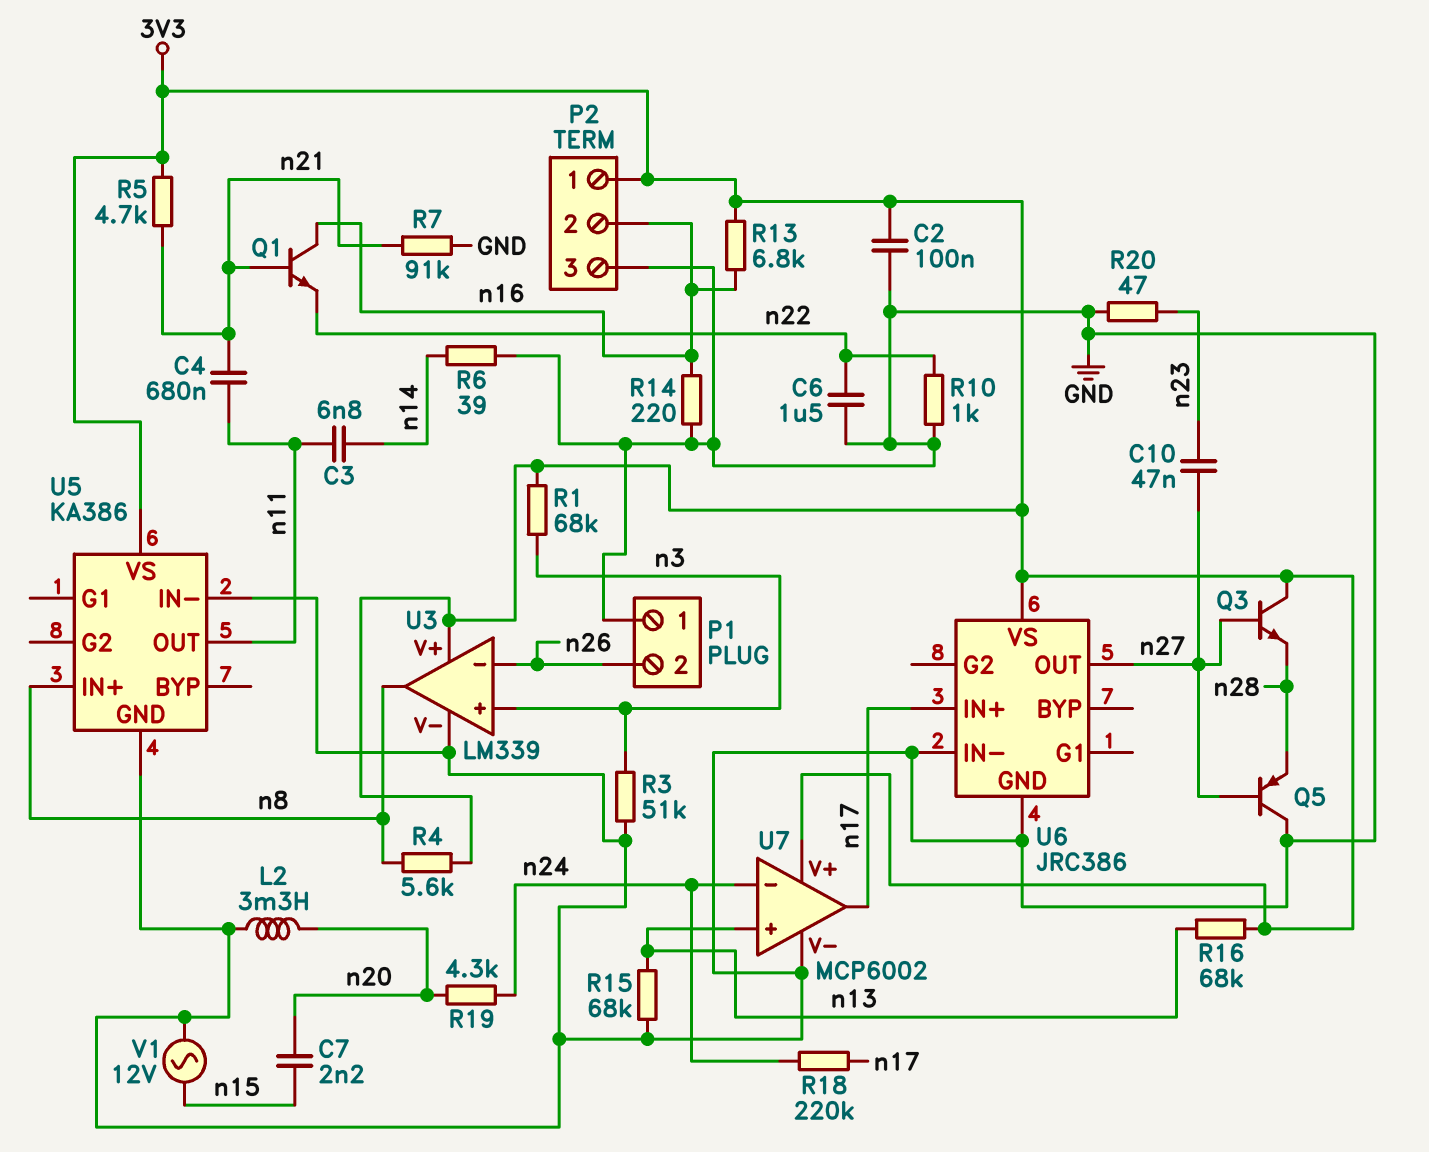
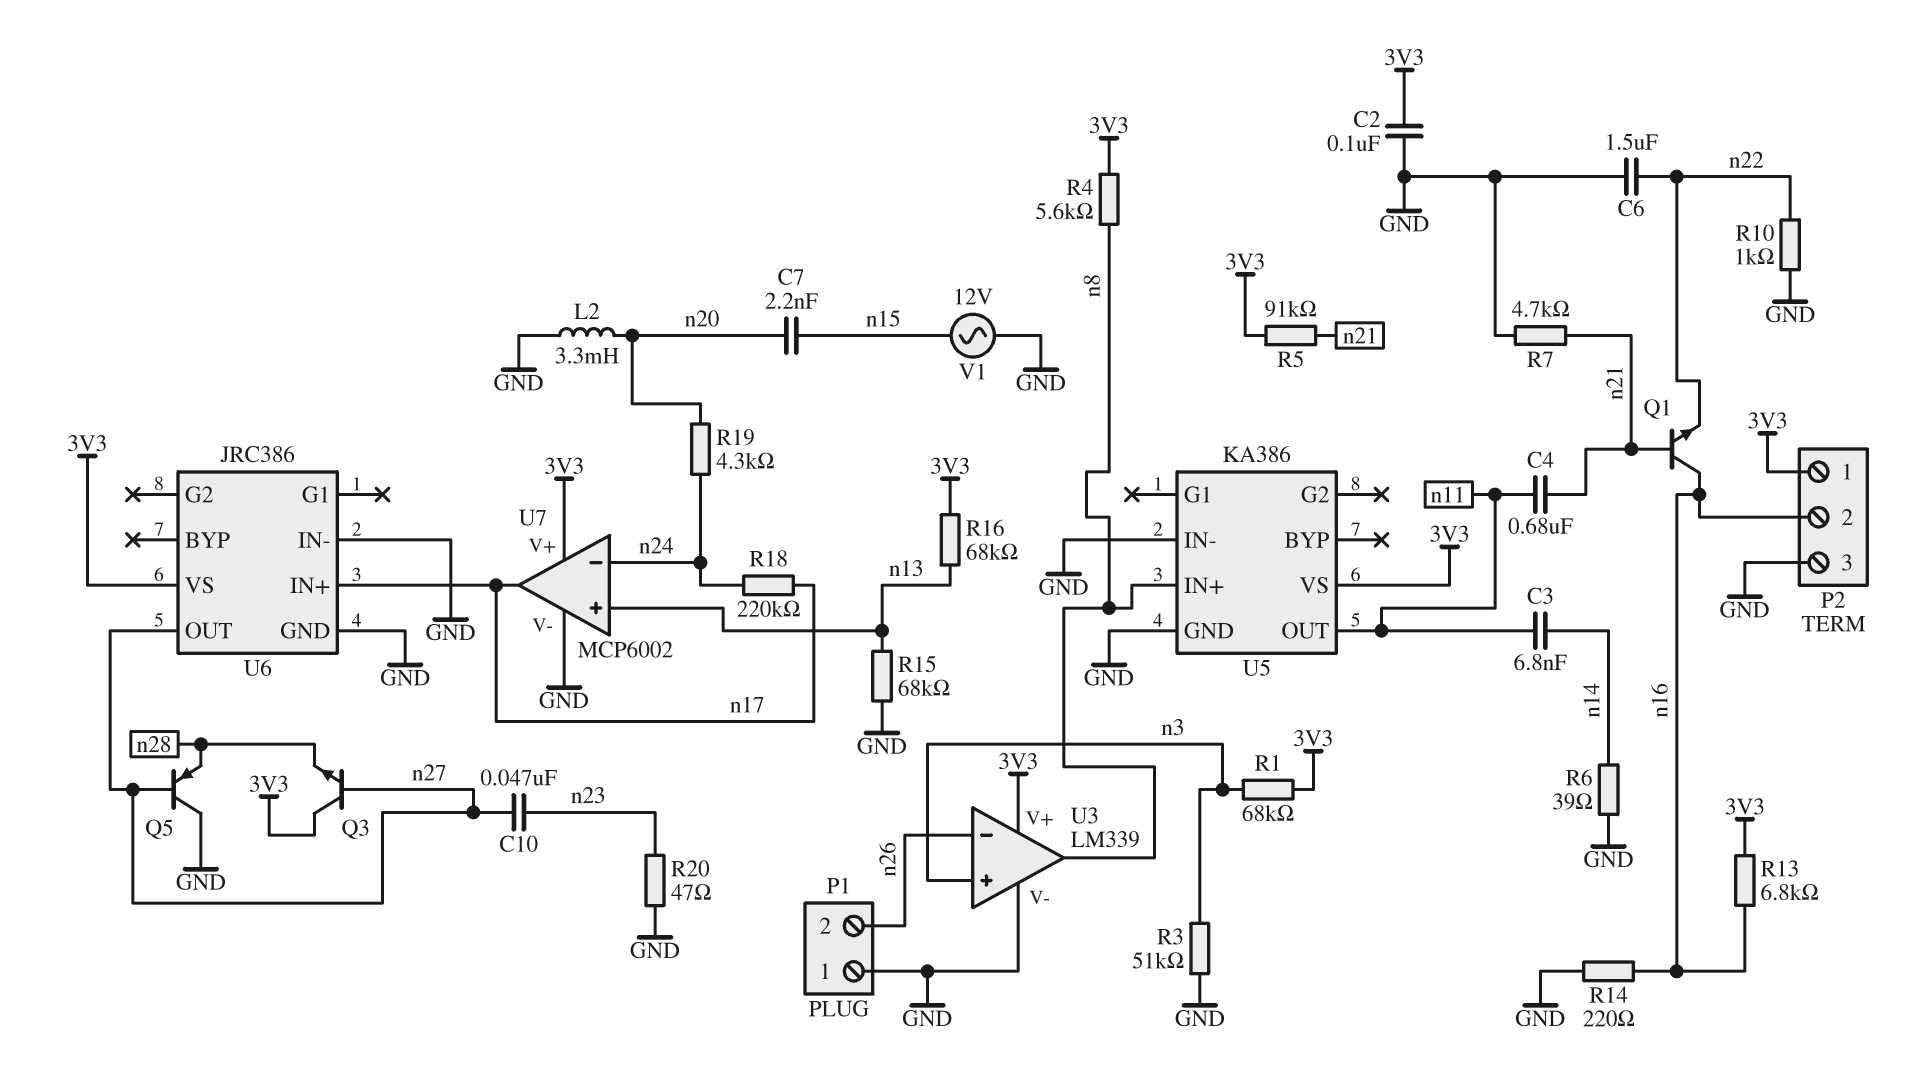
R5: 4.7k (3V3, n21) -> 91k (3V3, n21)
R7: 91k (GND, n21) -> 4.7k (GND, n21)

